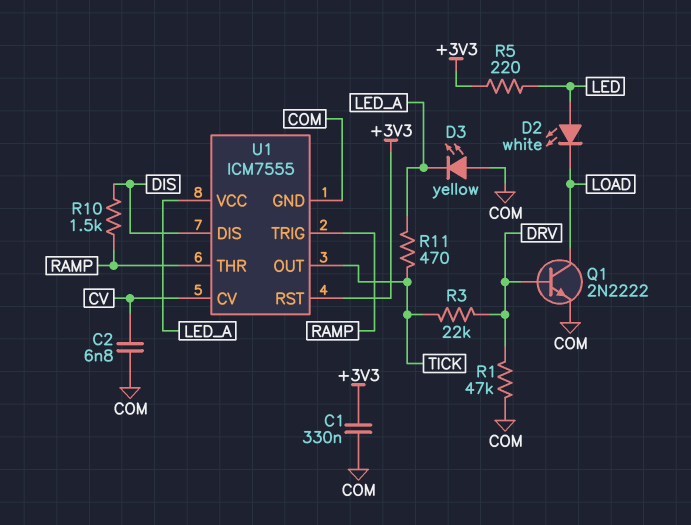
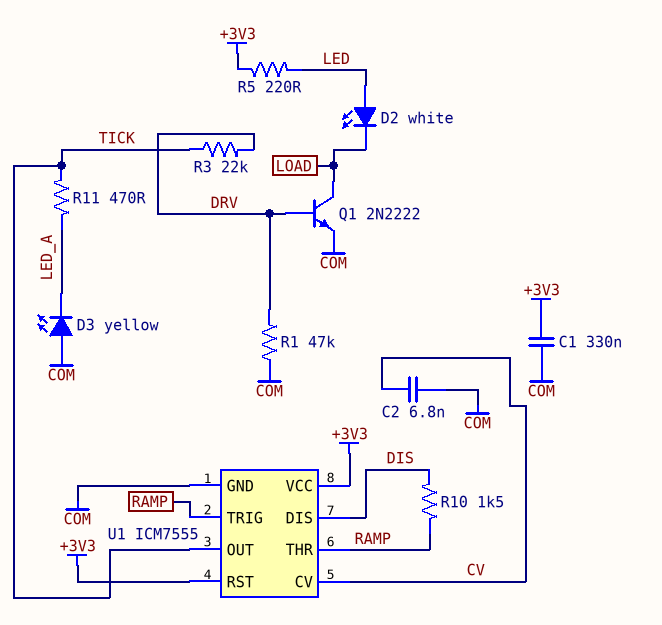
U1 pin VCC: LED_A -> +3V3

